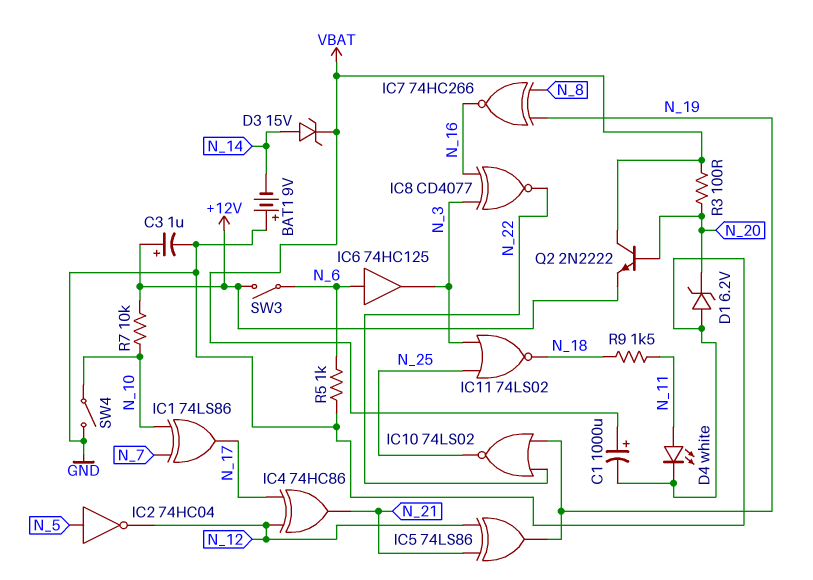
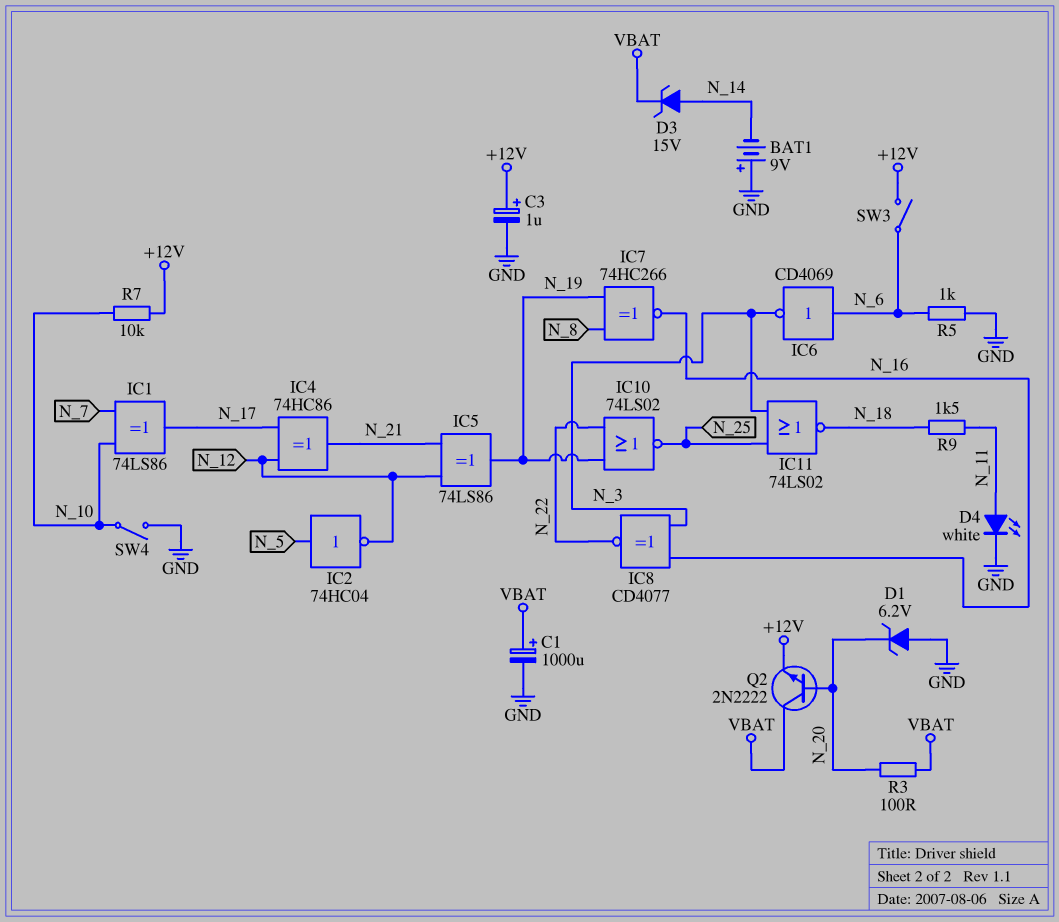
IC6: buffer 74HC125 (in N_6, out N_3) -> NOT CD4069 (in N_6, out N_3)

